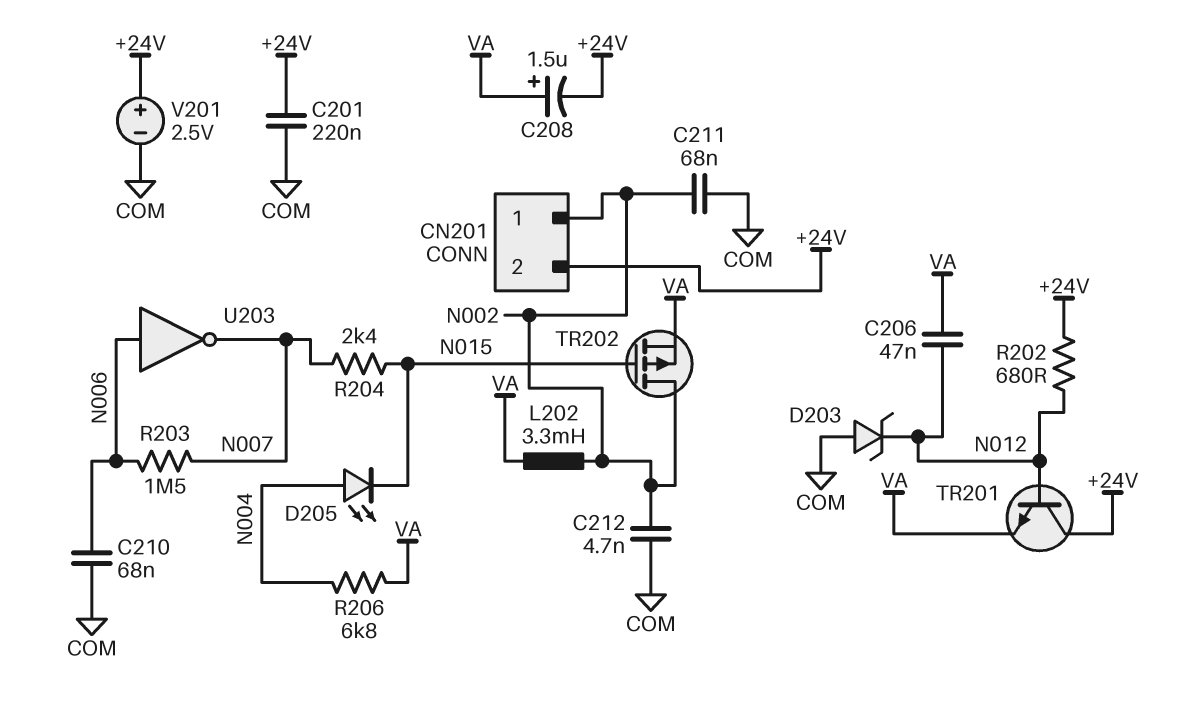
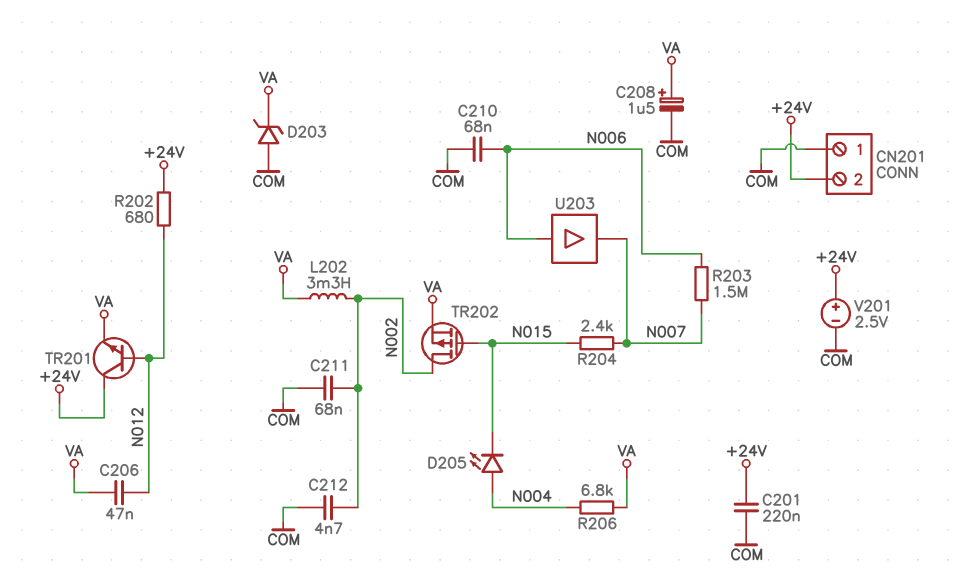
C208: 1.5uF (plus VA, minus +24V) -> 1.5uF (plus VA, minus COM)
CN201 pin 1: N002 -> COM
D203: zener (A COM, K N012) -> zener (A COM, K VA)
U203: NOT (in N006, out N007) -> buffer (in N006, out N007)

